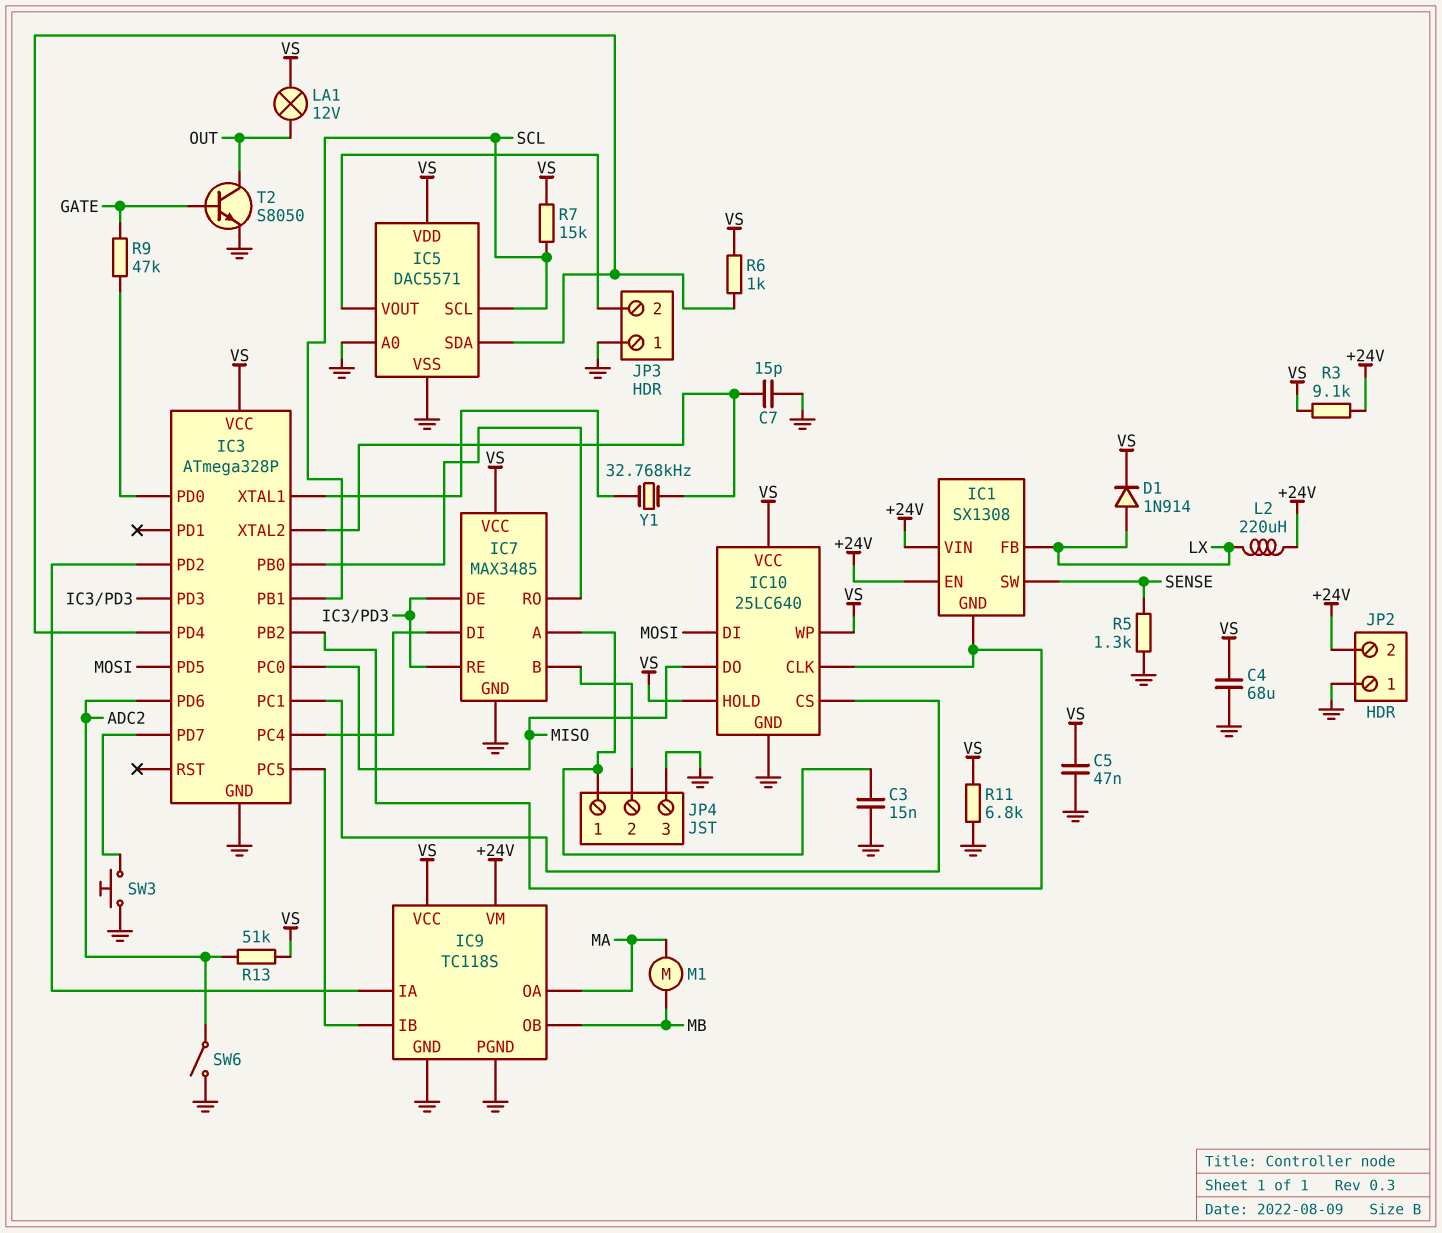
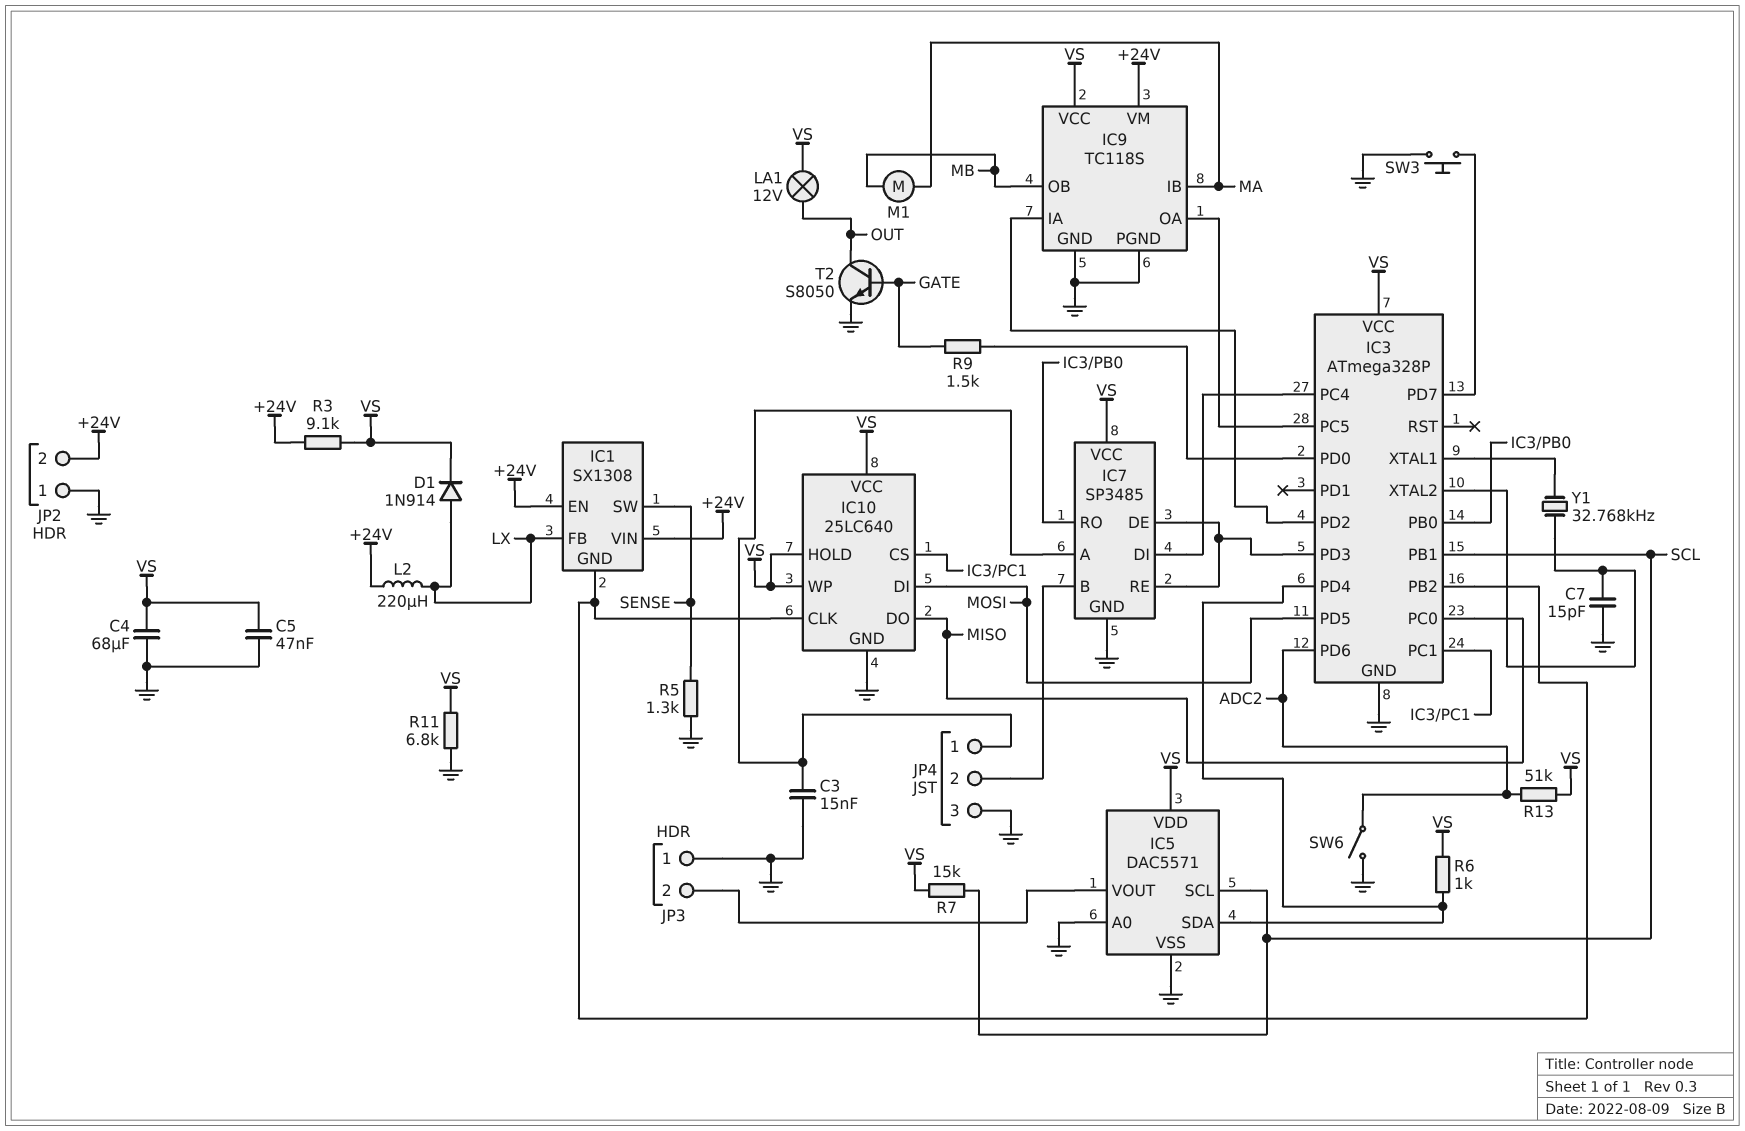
IC7: MAX3485 -> SP3485
IC9 pin IB: IC3/PC5 -> MA
IC9 pin OA: MA -> IC3/PC5
R9: 47k (GATE, IC3/PD0) -> 1.5k (GATE, IC3/PD0)

